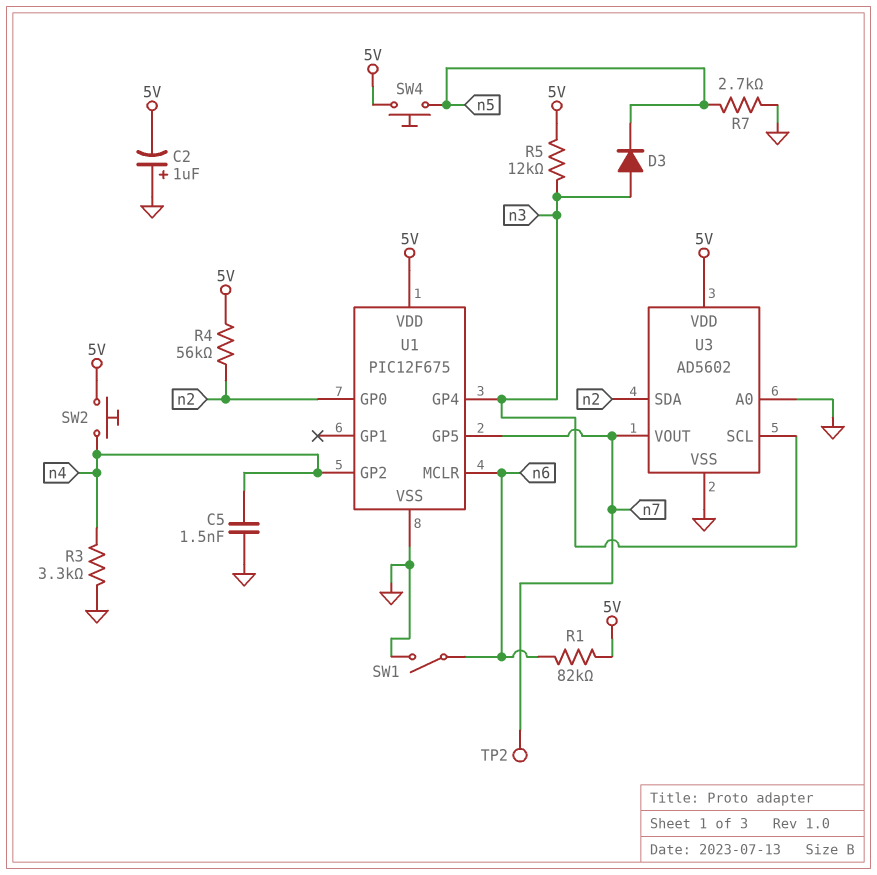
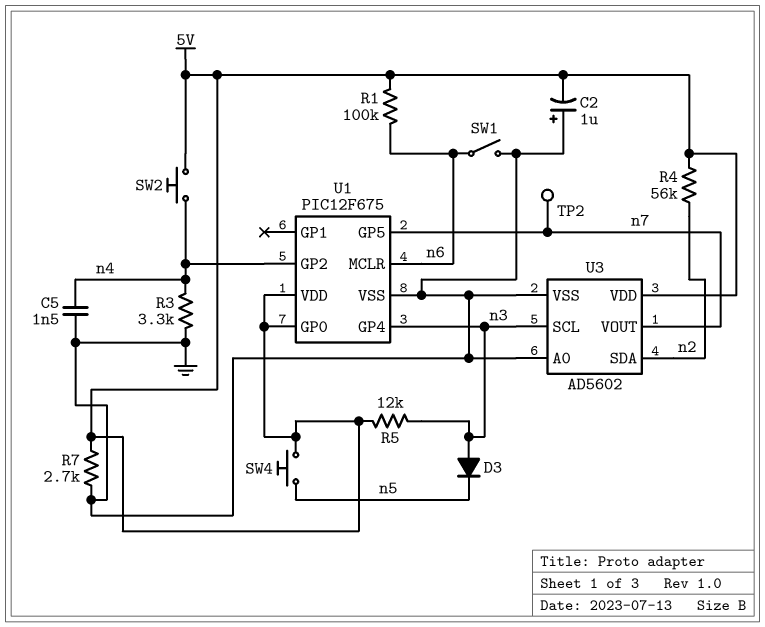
R1: 82k (5V, n6) -> 100k (5V, n6)
R7: 2.7k (GND, n5) -> 2.7k (5V, GND)
U1 pin GP0: n2 -> 5V

